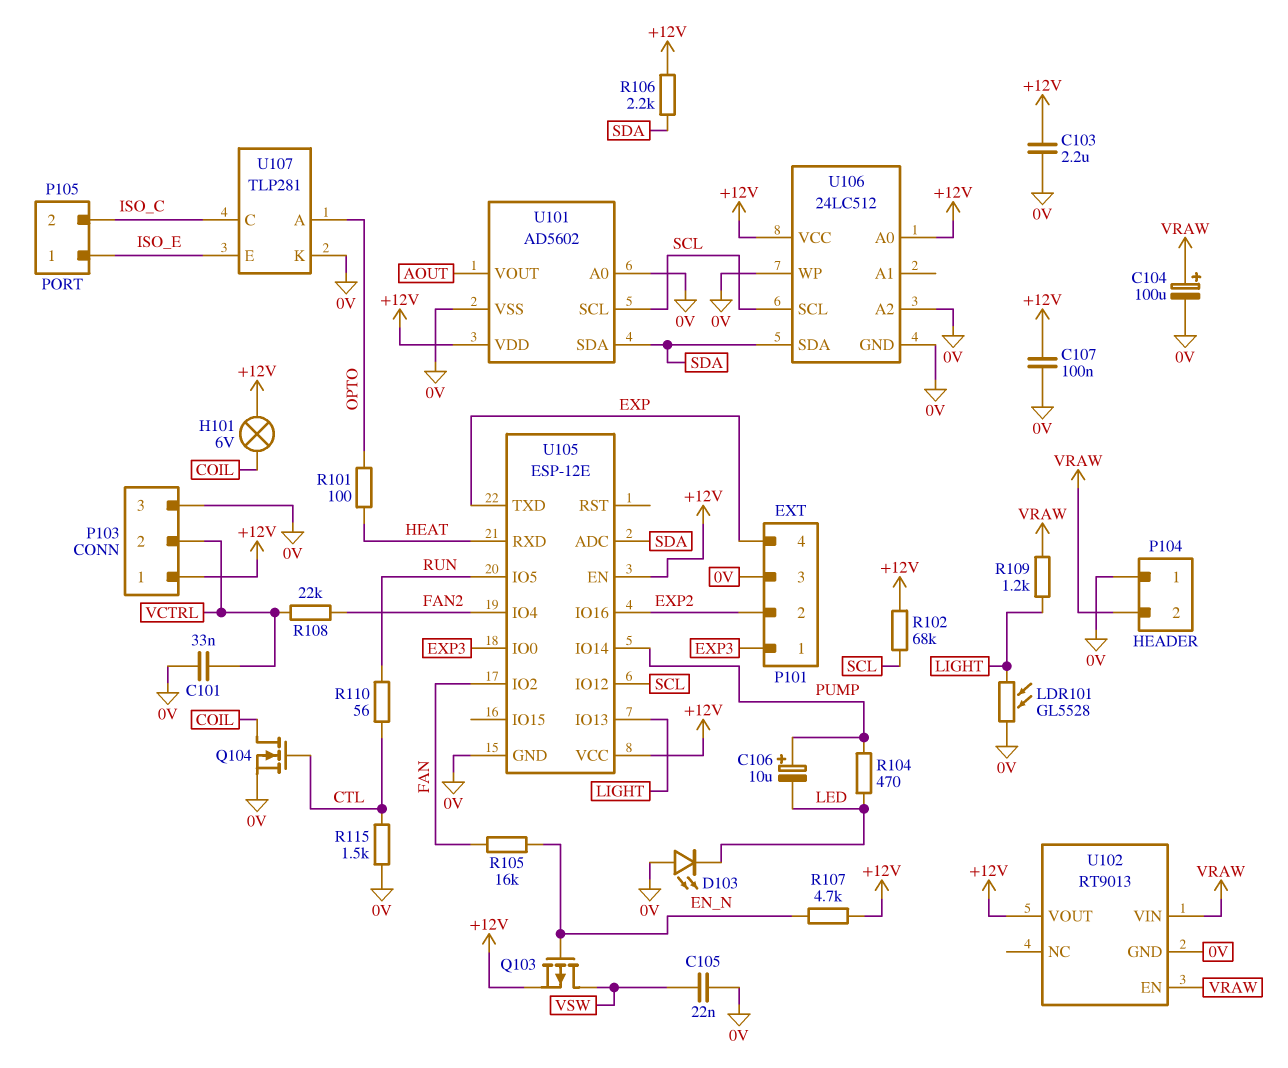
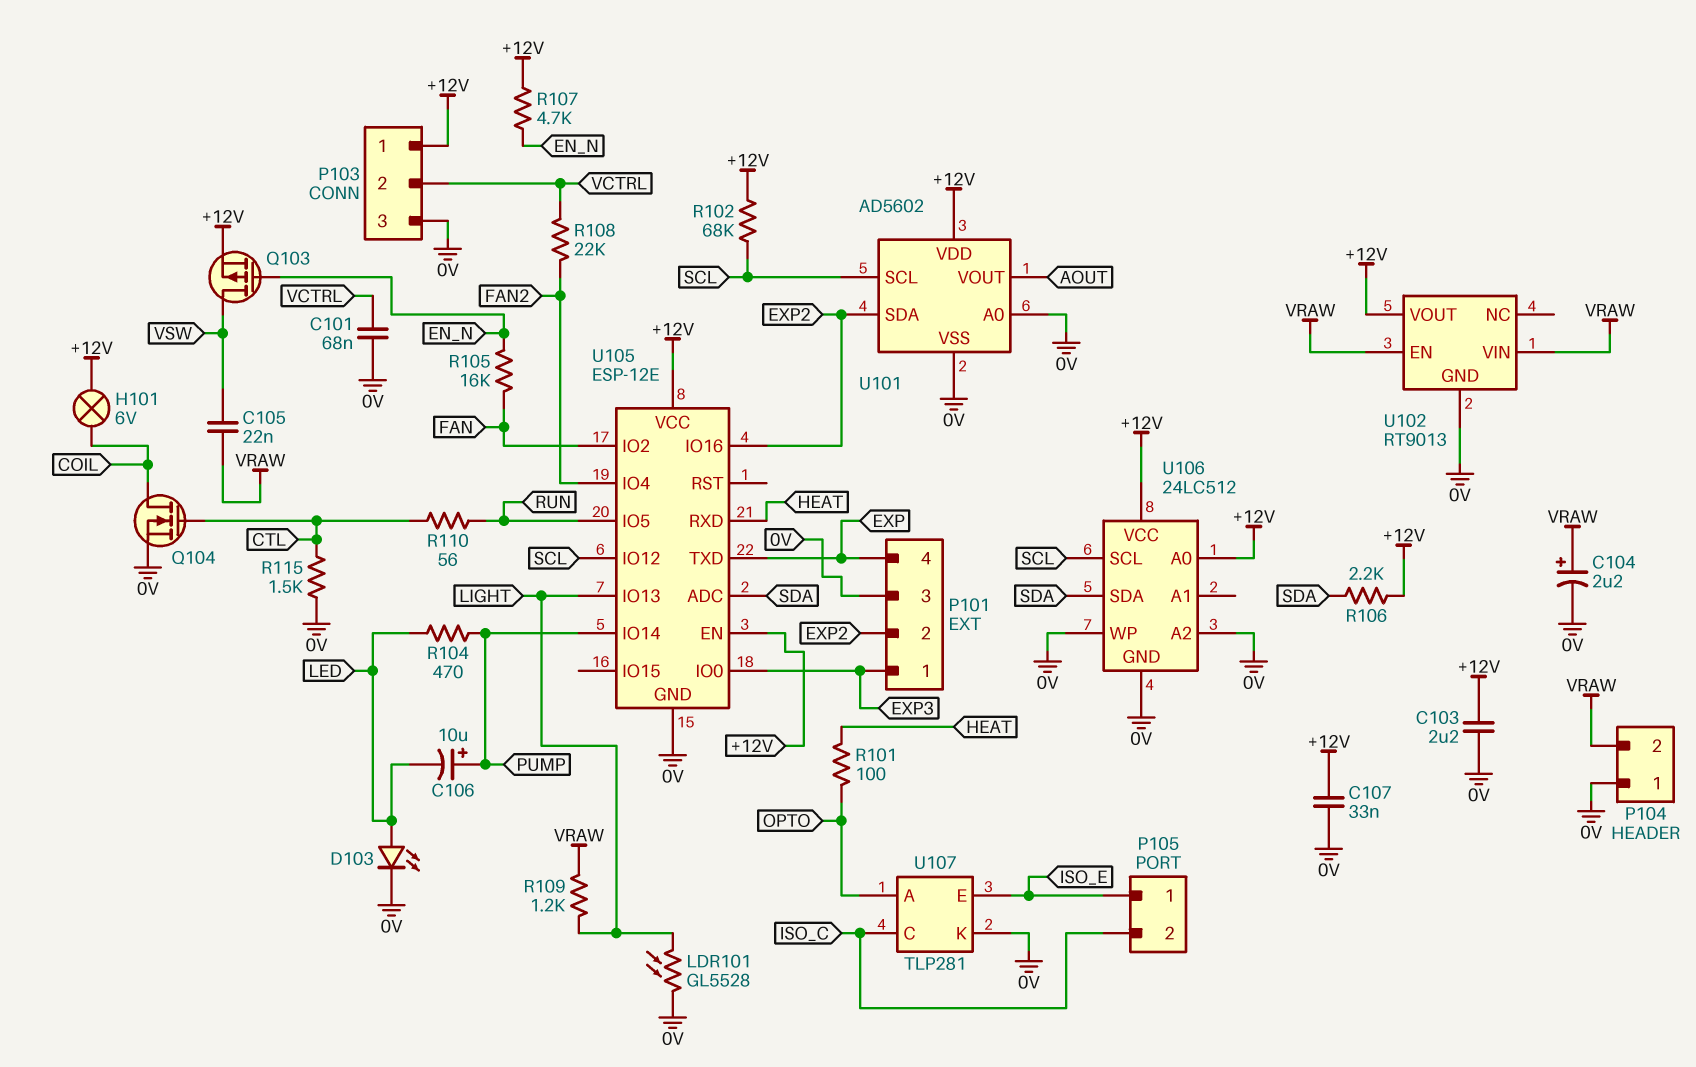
C101: 33nF (0V, VCTRL) -> 68nF (0V, VCTRL)
C104: 100uF (plus VRAW, minus 0V) -> 2.2uF (plus VRAW, minus 0V)
C105: 22nF (0V, VSW) -> 22nF (VRAW, VSW)
C107: 100nF (+12V, 0V) -> 33nF (+12V, 0V)
D103: LED (A 0V, K LED) -> LED (A LED, K 0V)
U101 pin SDA: SDA -> EXP2

